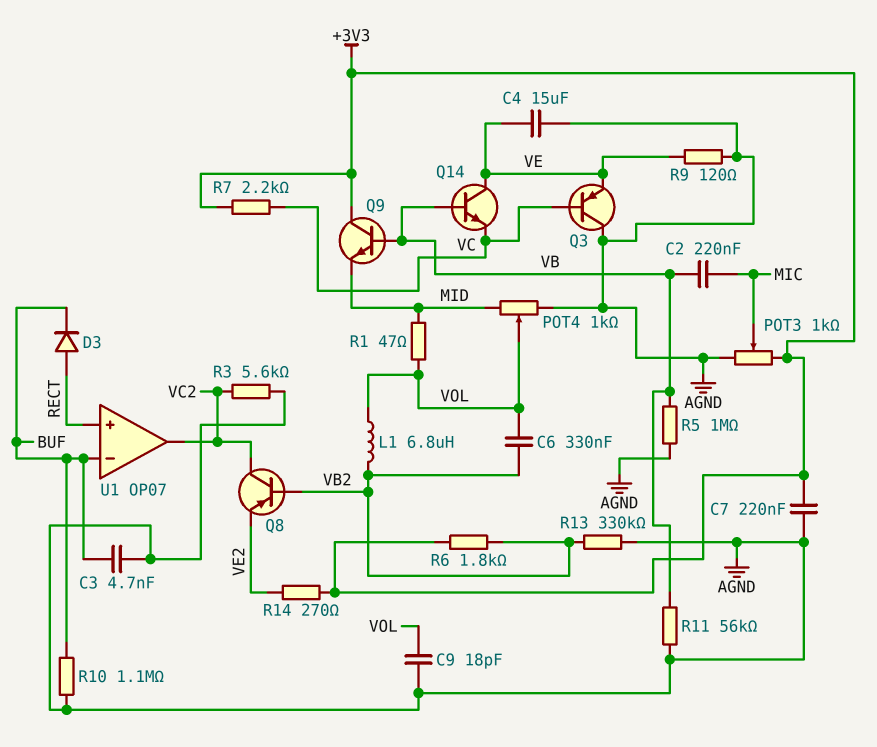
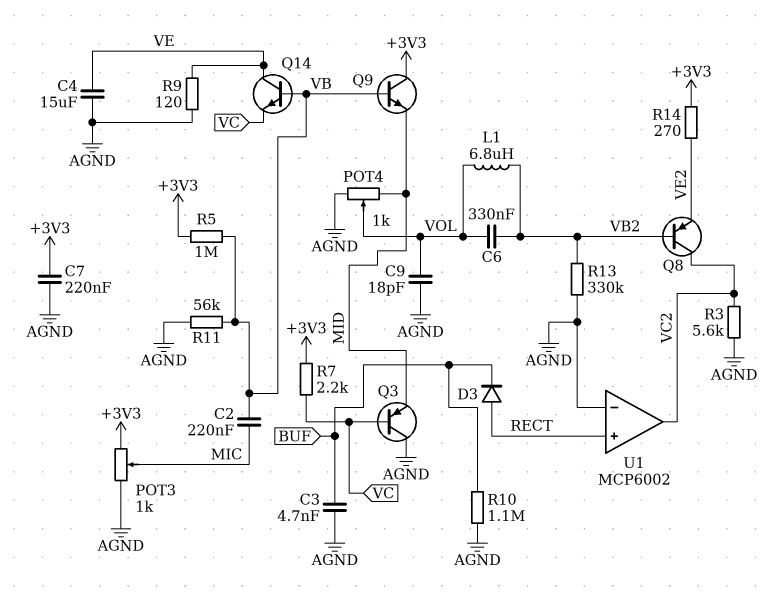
Q3: PNP (B VC, C AGND, E VE) -> PNP (B VC, C AGND, E MID)
R1: 47 (MID, VOL) -> none
R5: 1M (AGND, VB) -> 1M (+3V3, VB)
R6: 1.8k (+3V3, VB2) -> none
U1: OP07 -> MCP6002
U1 pin in-: BUF -> AGND

